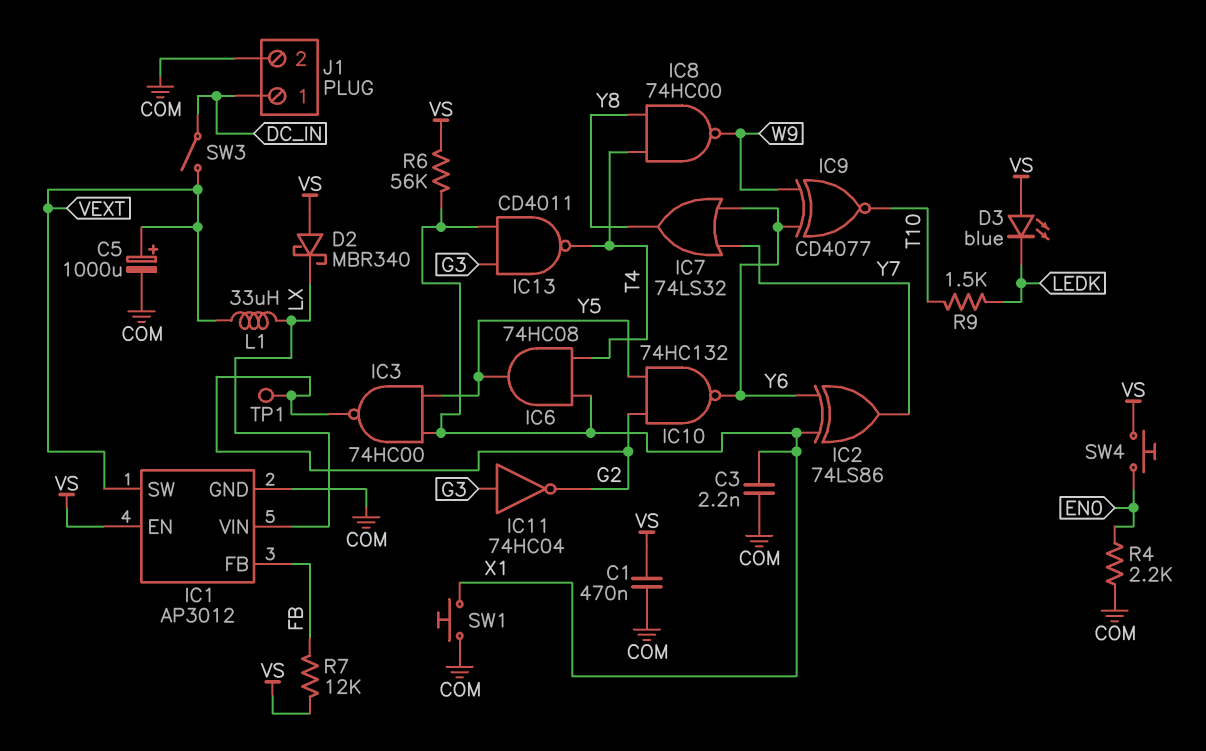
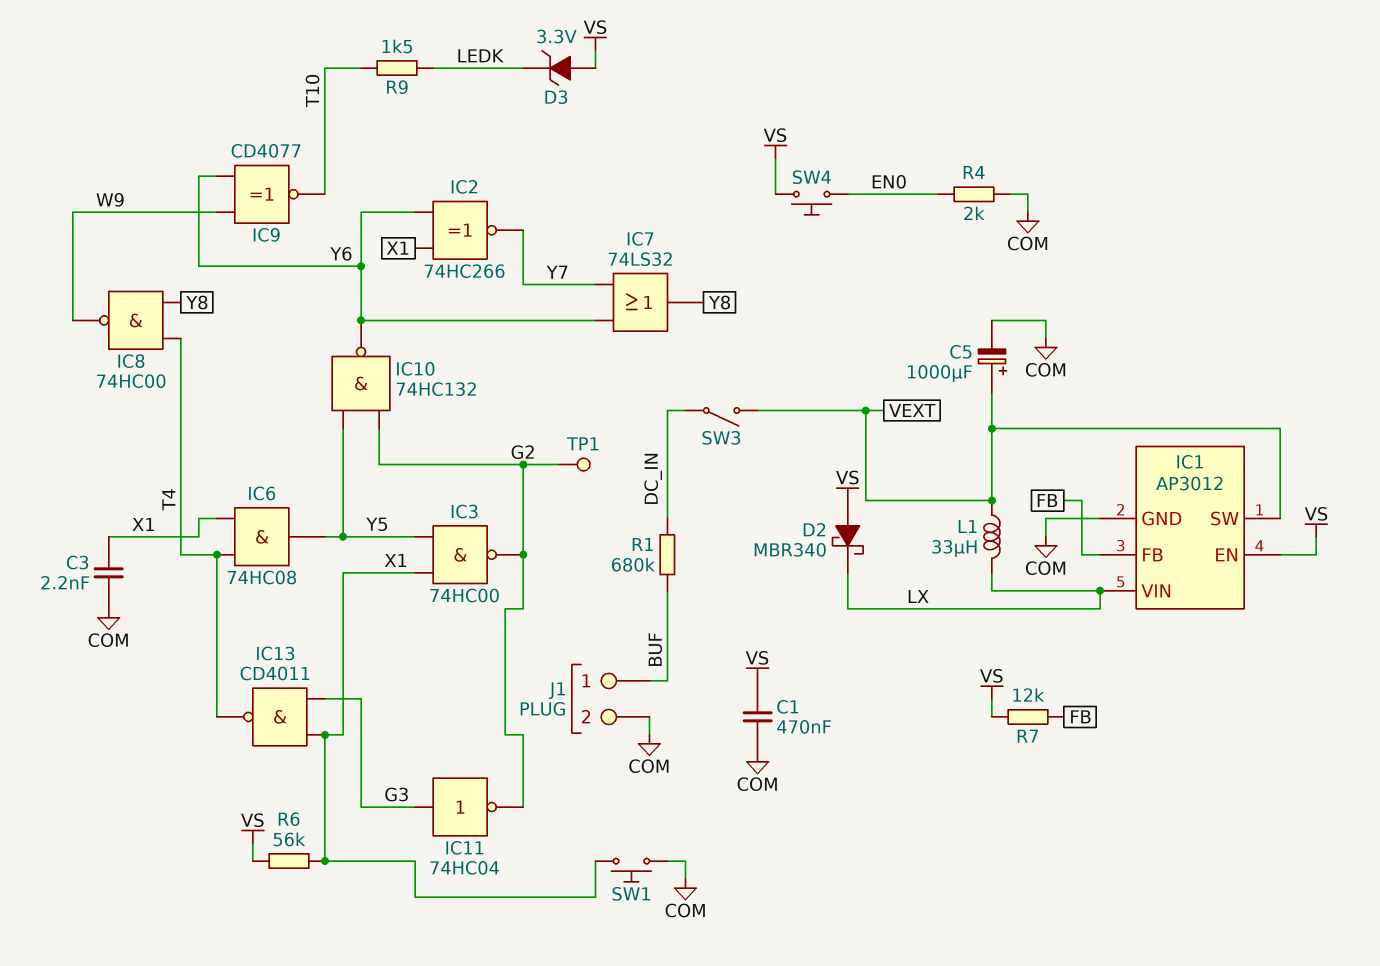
D3: LED blue (A VS, K LEDK) -> zener 3.3V (A VS, K LEDK)
IC2: XOR 74LS86 (in X1, in Y6, out Y7) -> XNOR 74HC266 (in X1, in Y6, out Y7)
J1 pin 1: DC_IN -> BUF
R1: none -> 680k (BUF, DC_IN)
R4: 2.2k (COM, EN0) -> 2k (COM, EN0)

